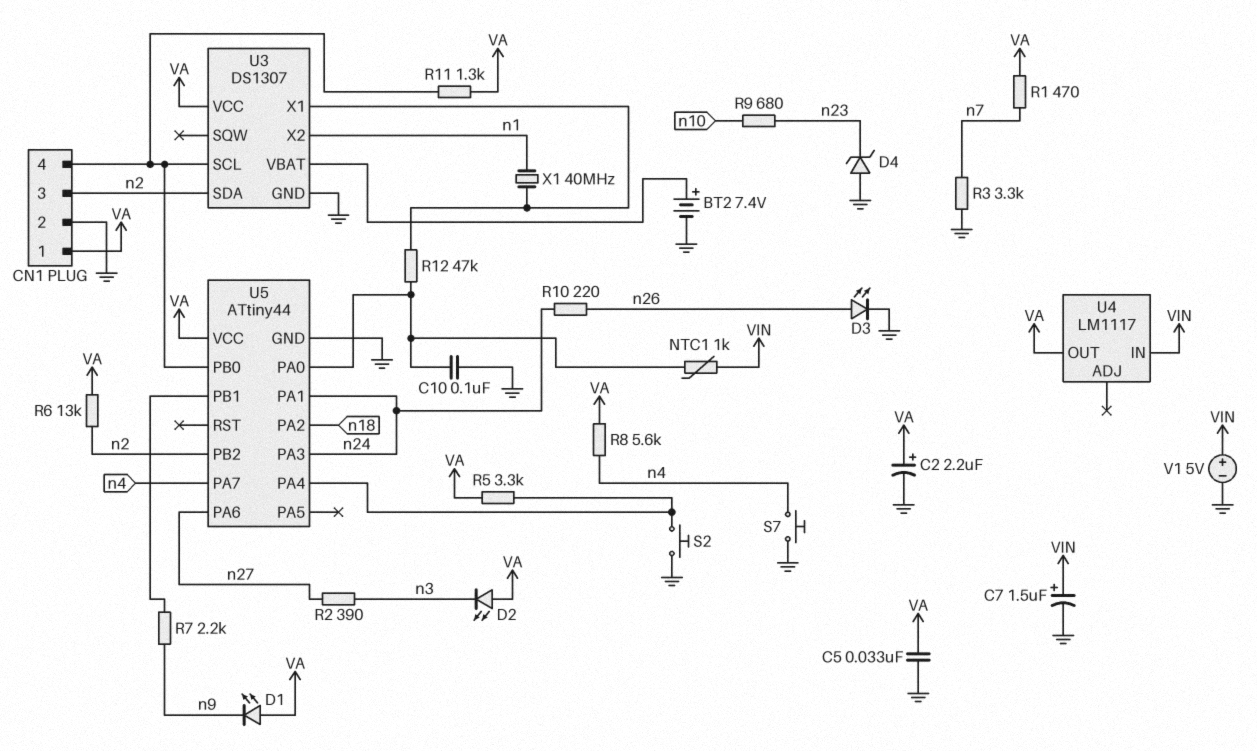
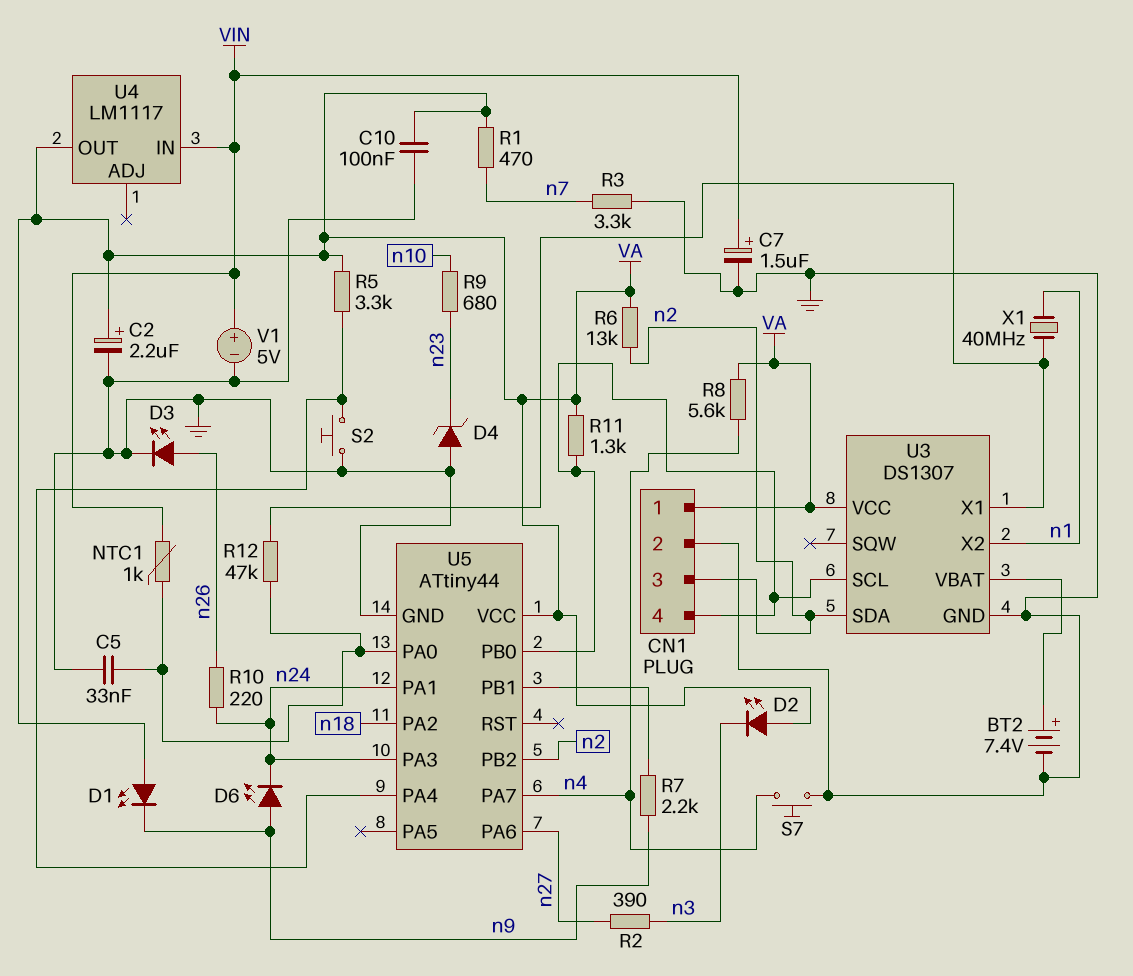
C5: 33nF (GND, VA) -> 33nF (GND, U5/PA0)
C10: 100nF (GND, U5/PA0) -> 100nF (GND, VA)
D6: none -> LED (A n9, K n24)

